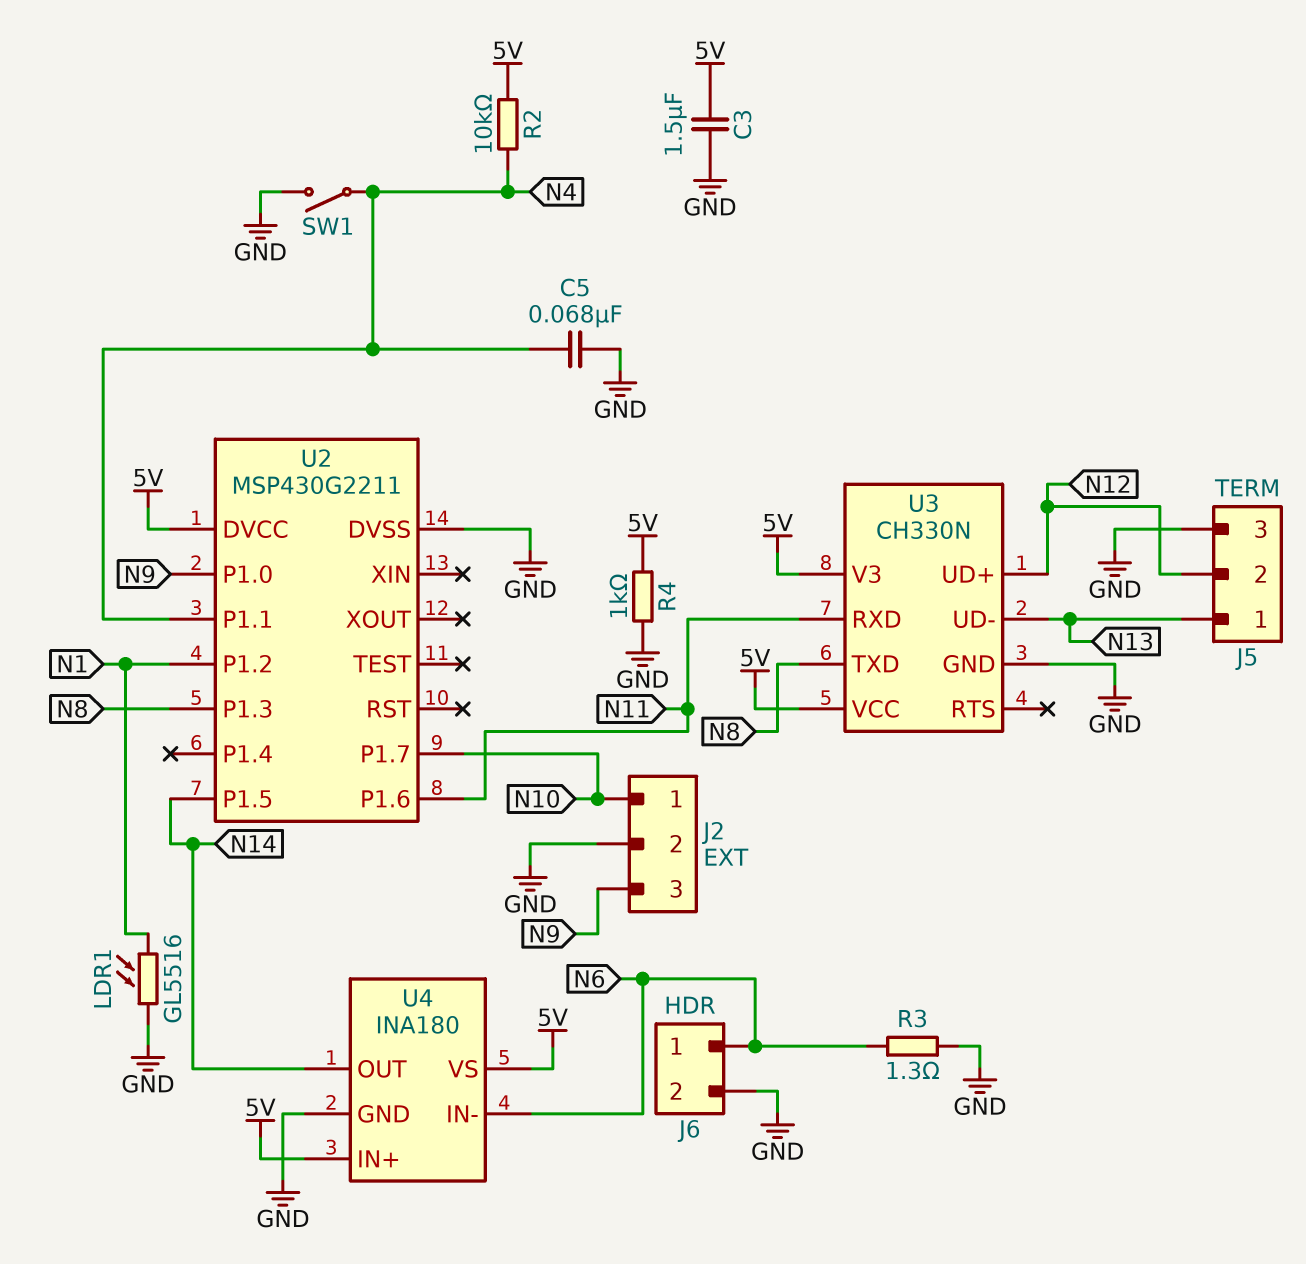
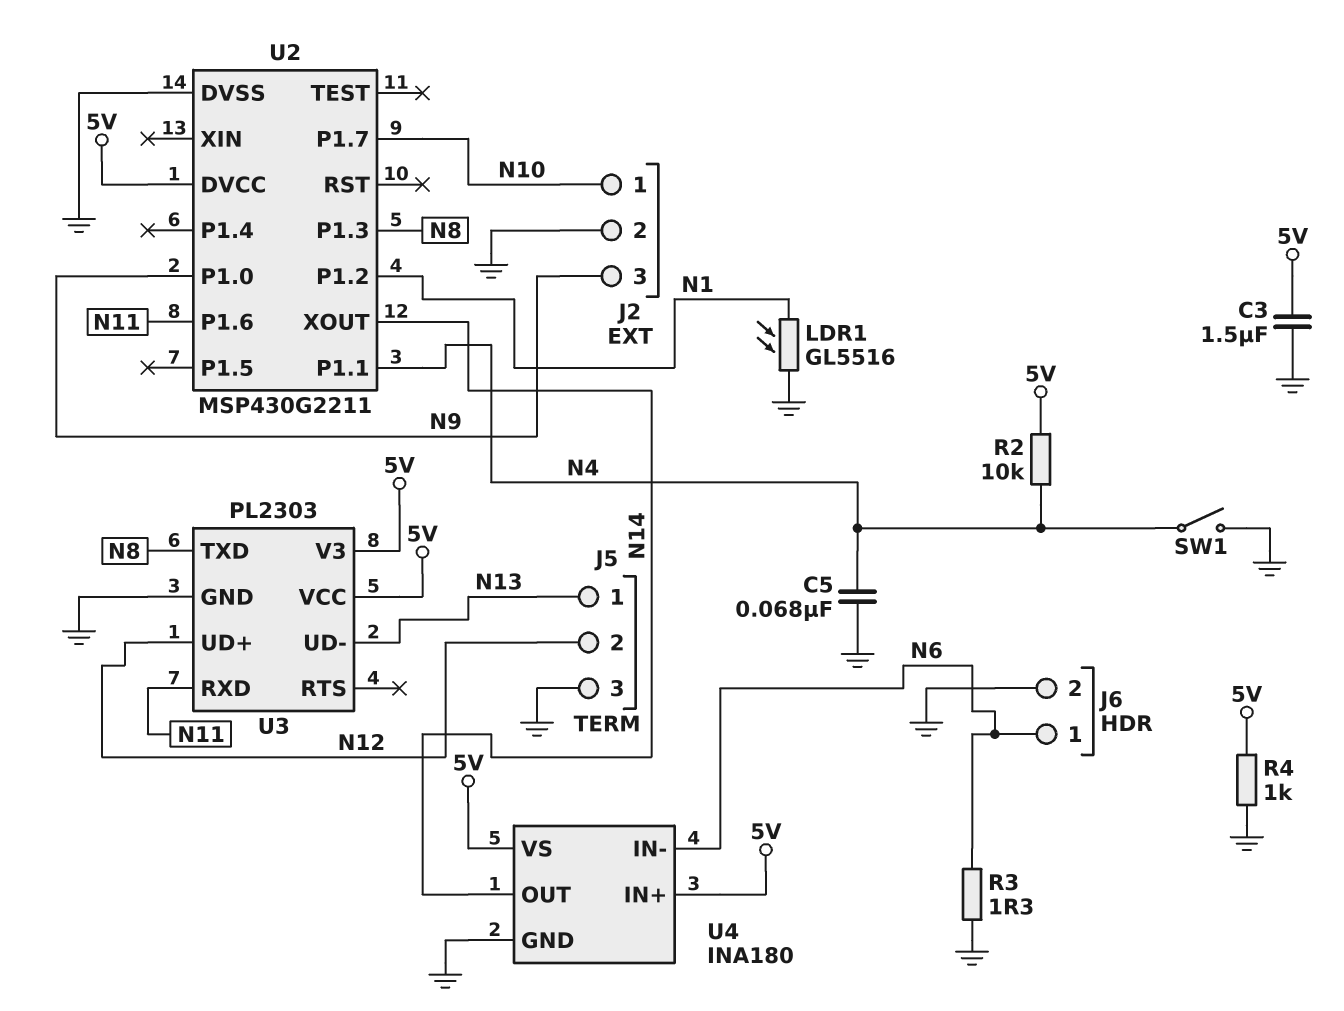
U2 pin P1.5: N14 -> none
U2 pin XOUT: none -> N14
U3: CH330N -> PL2303

